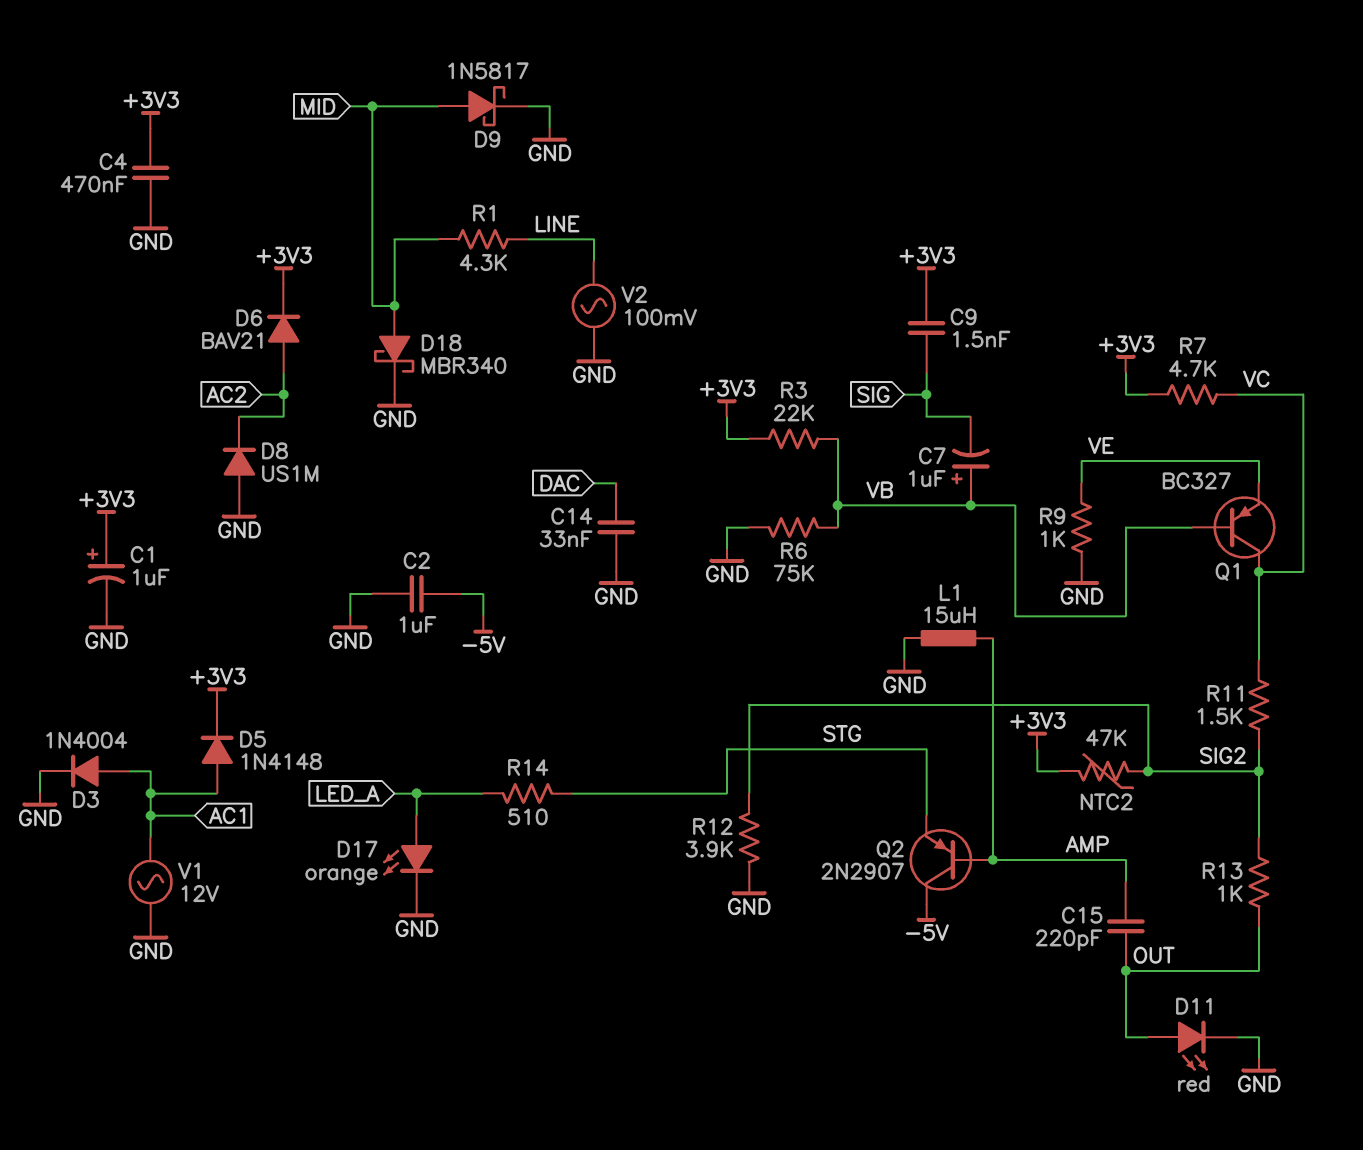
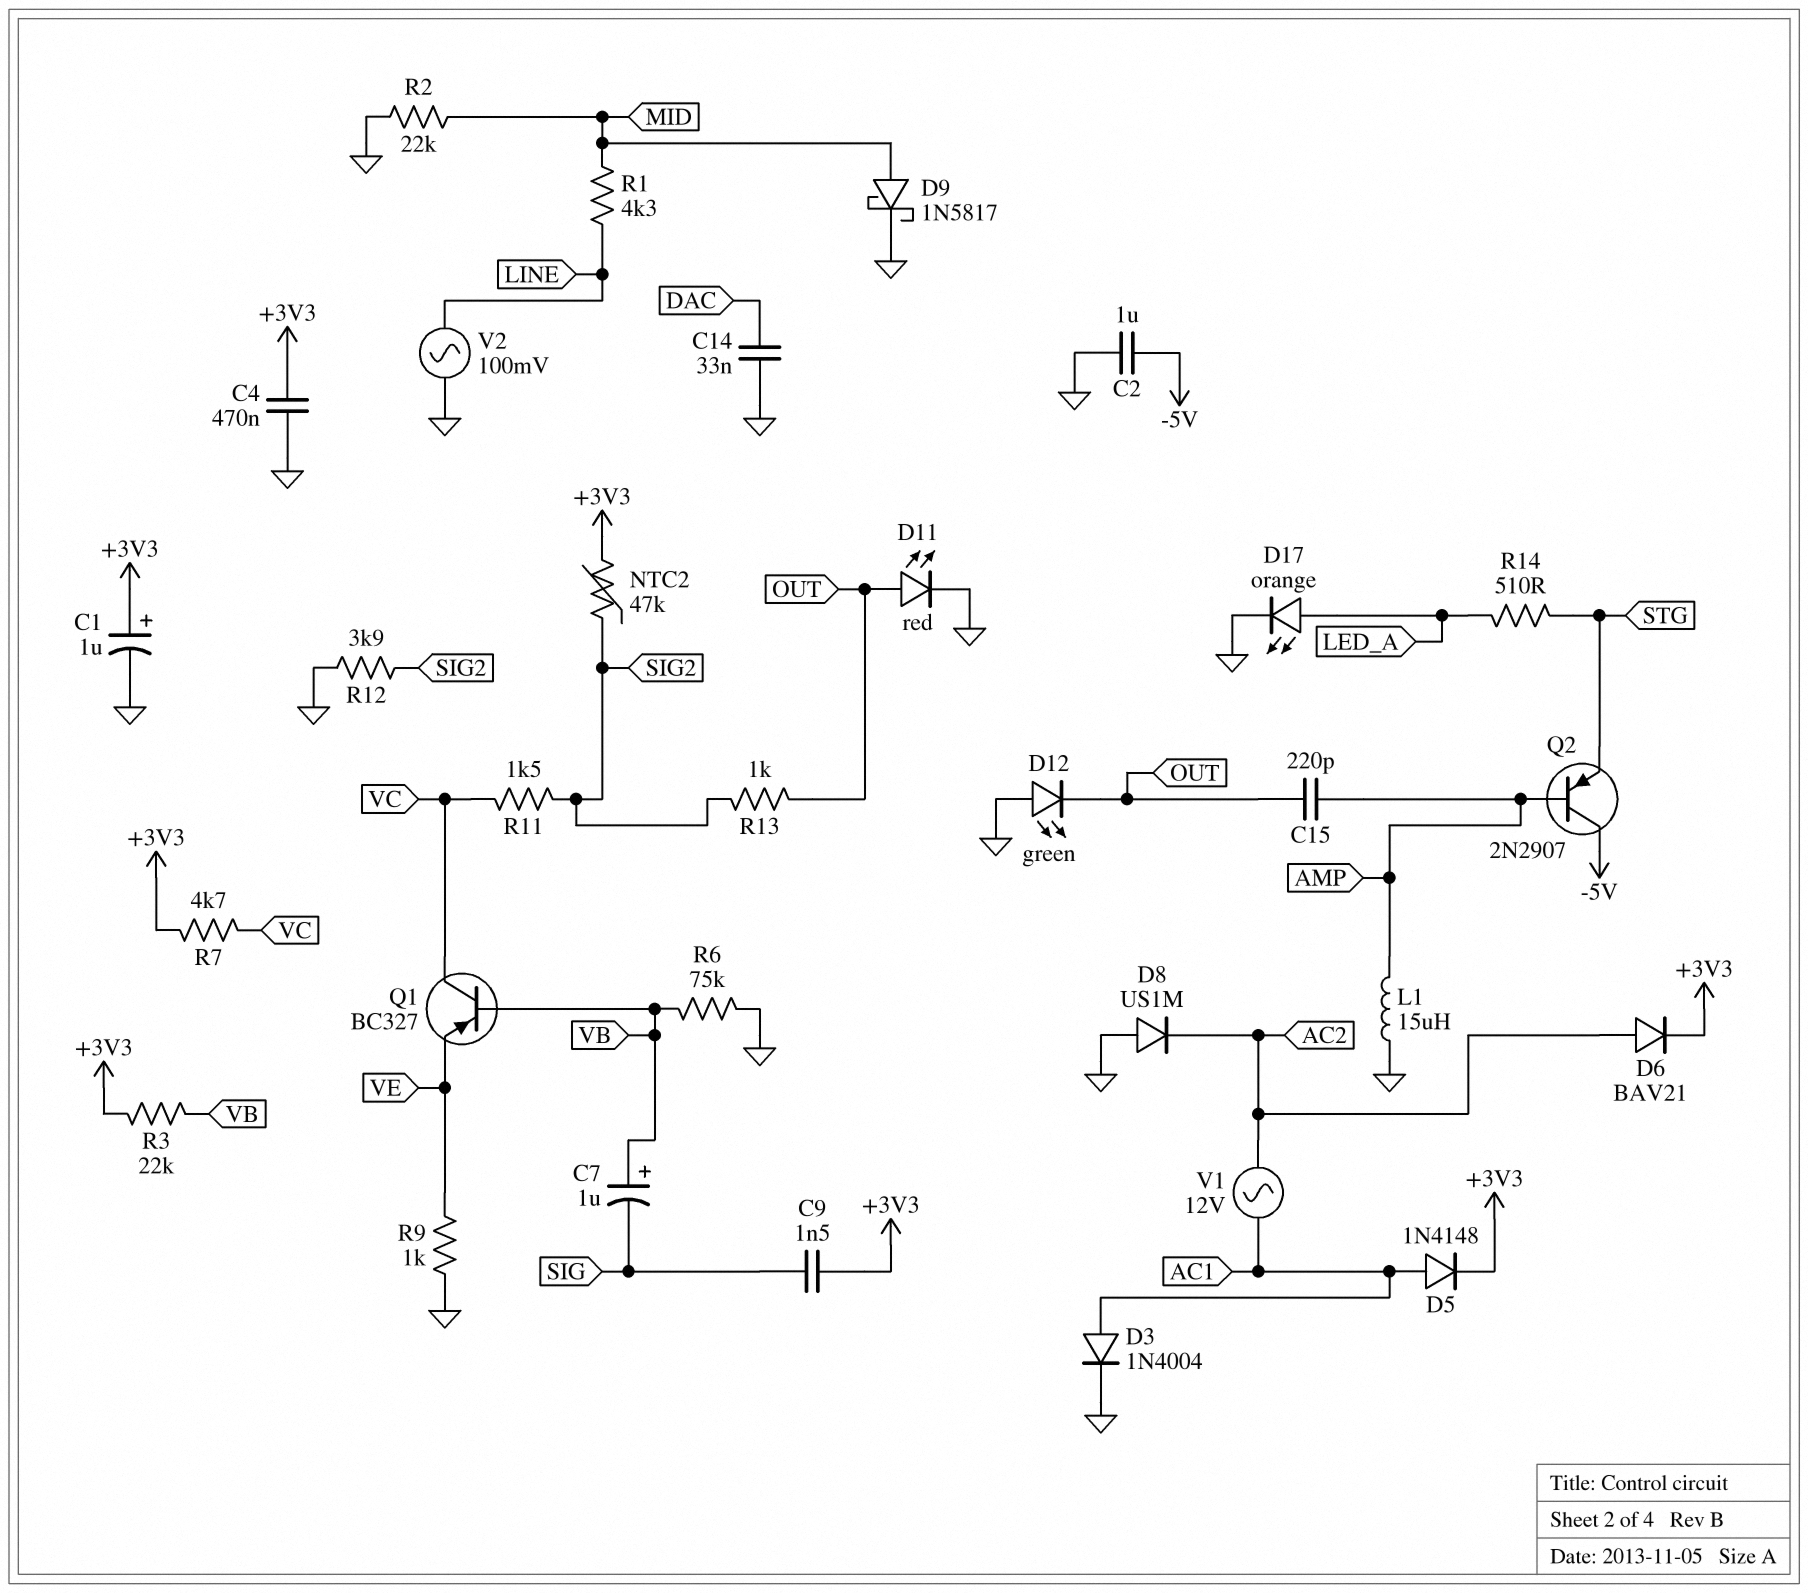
D12: none -> LED green (A GND, K OUT)
D18: schottky MBR340 (A MID, K GND) -> none
R2: none -> 22k (GND, MID)
V1: AC 12V (AC1, GND) -> AC 12V (AC1, AC2)

